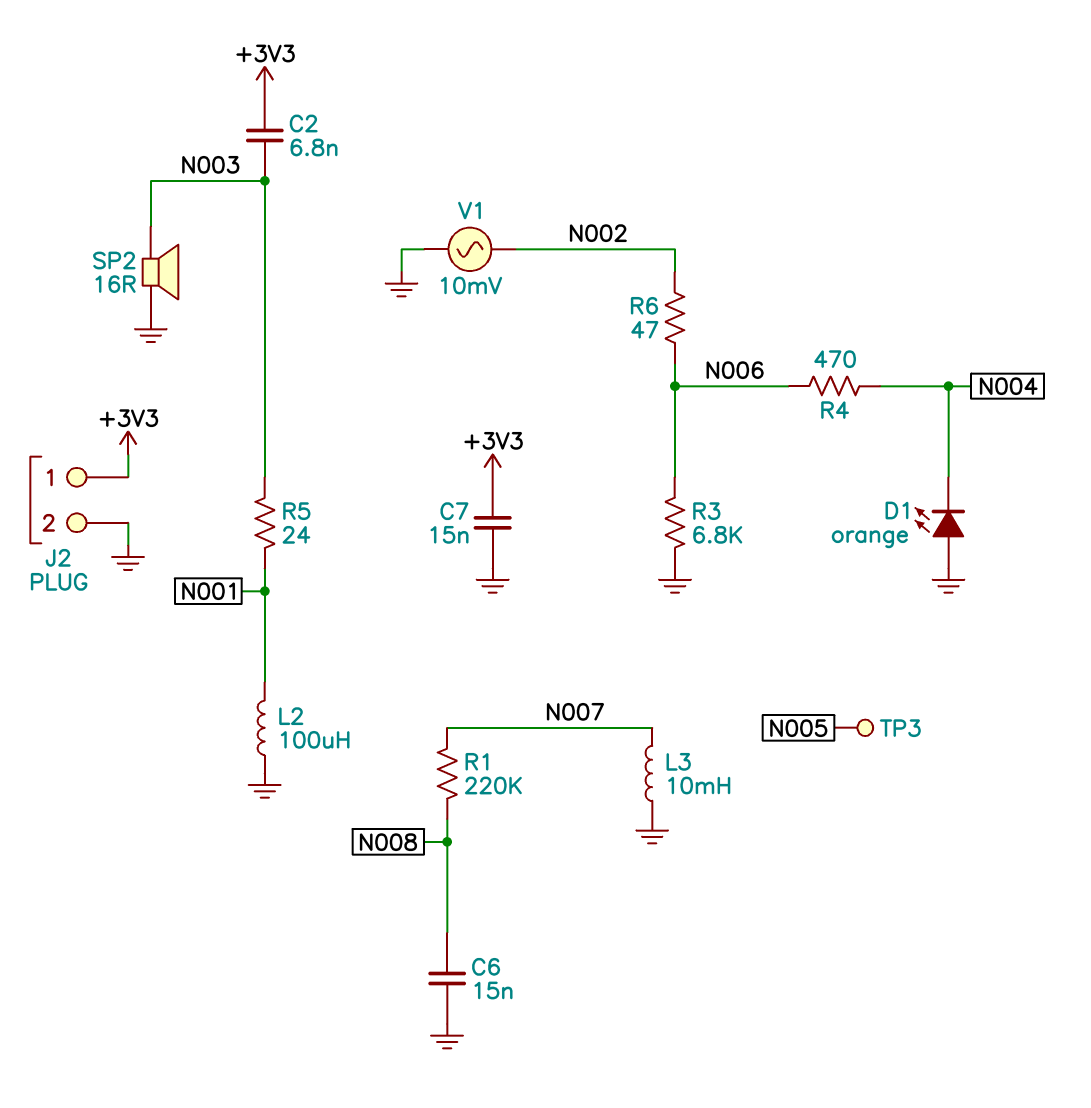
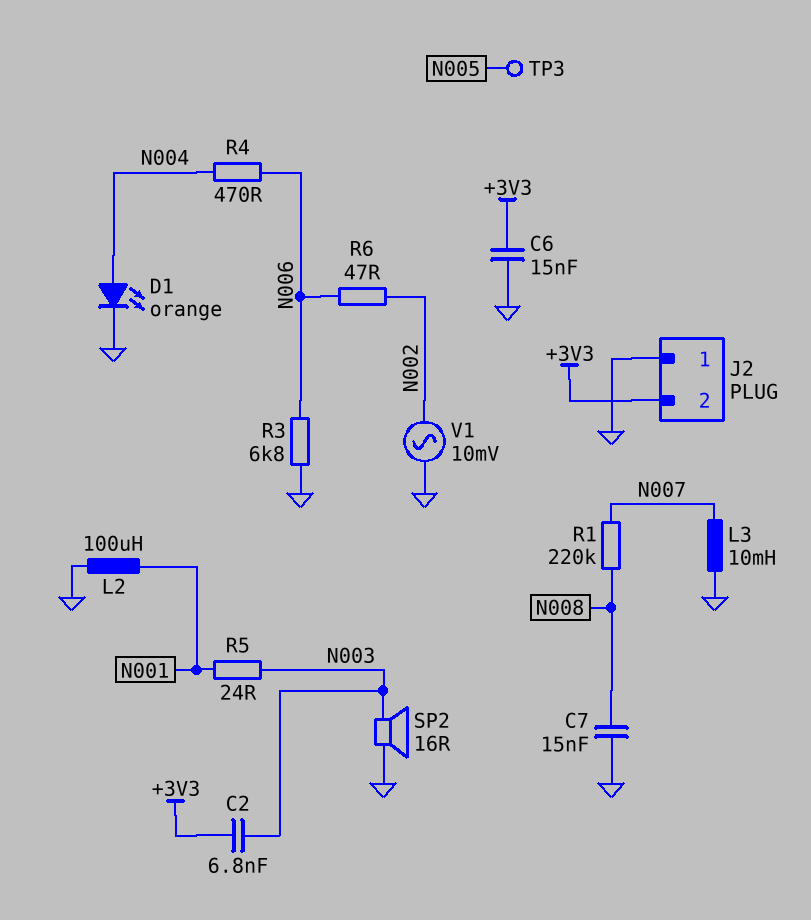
C6: 15nF (GND, N008) -> 15nF (+3V3, GND)
C7: 15nF (+3V3, GND) -> 15nF (GND, N008)
D1: LED orange (A GND, K N004) -> LED orange (A N004, K GND)
J2 pin 1: +3V3 -> GND
J2 pin 2: GND -> +3V3

